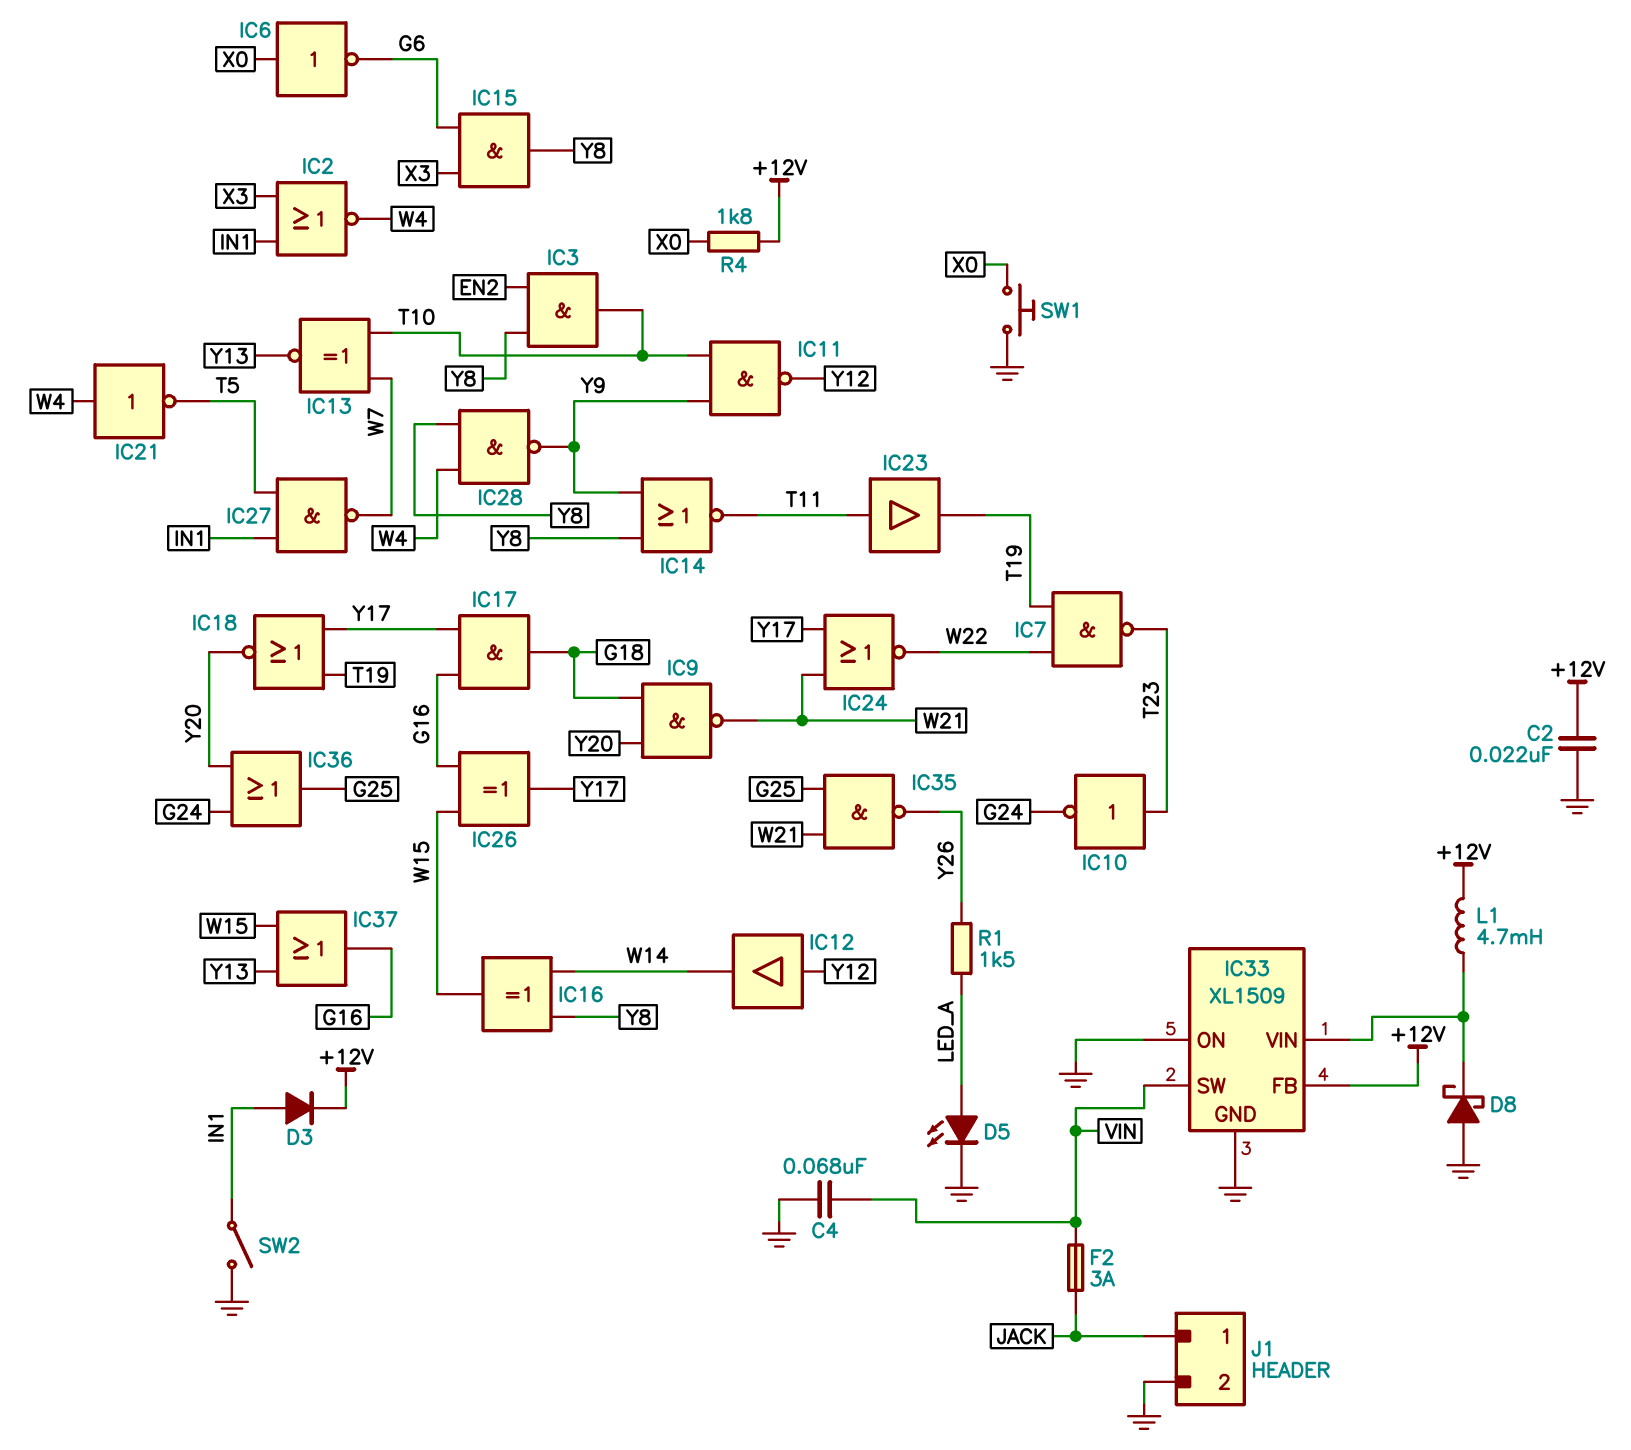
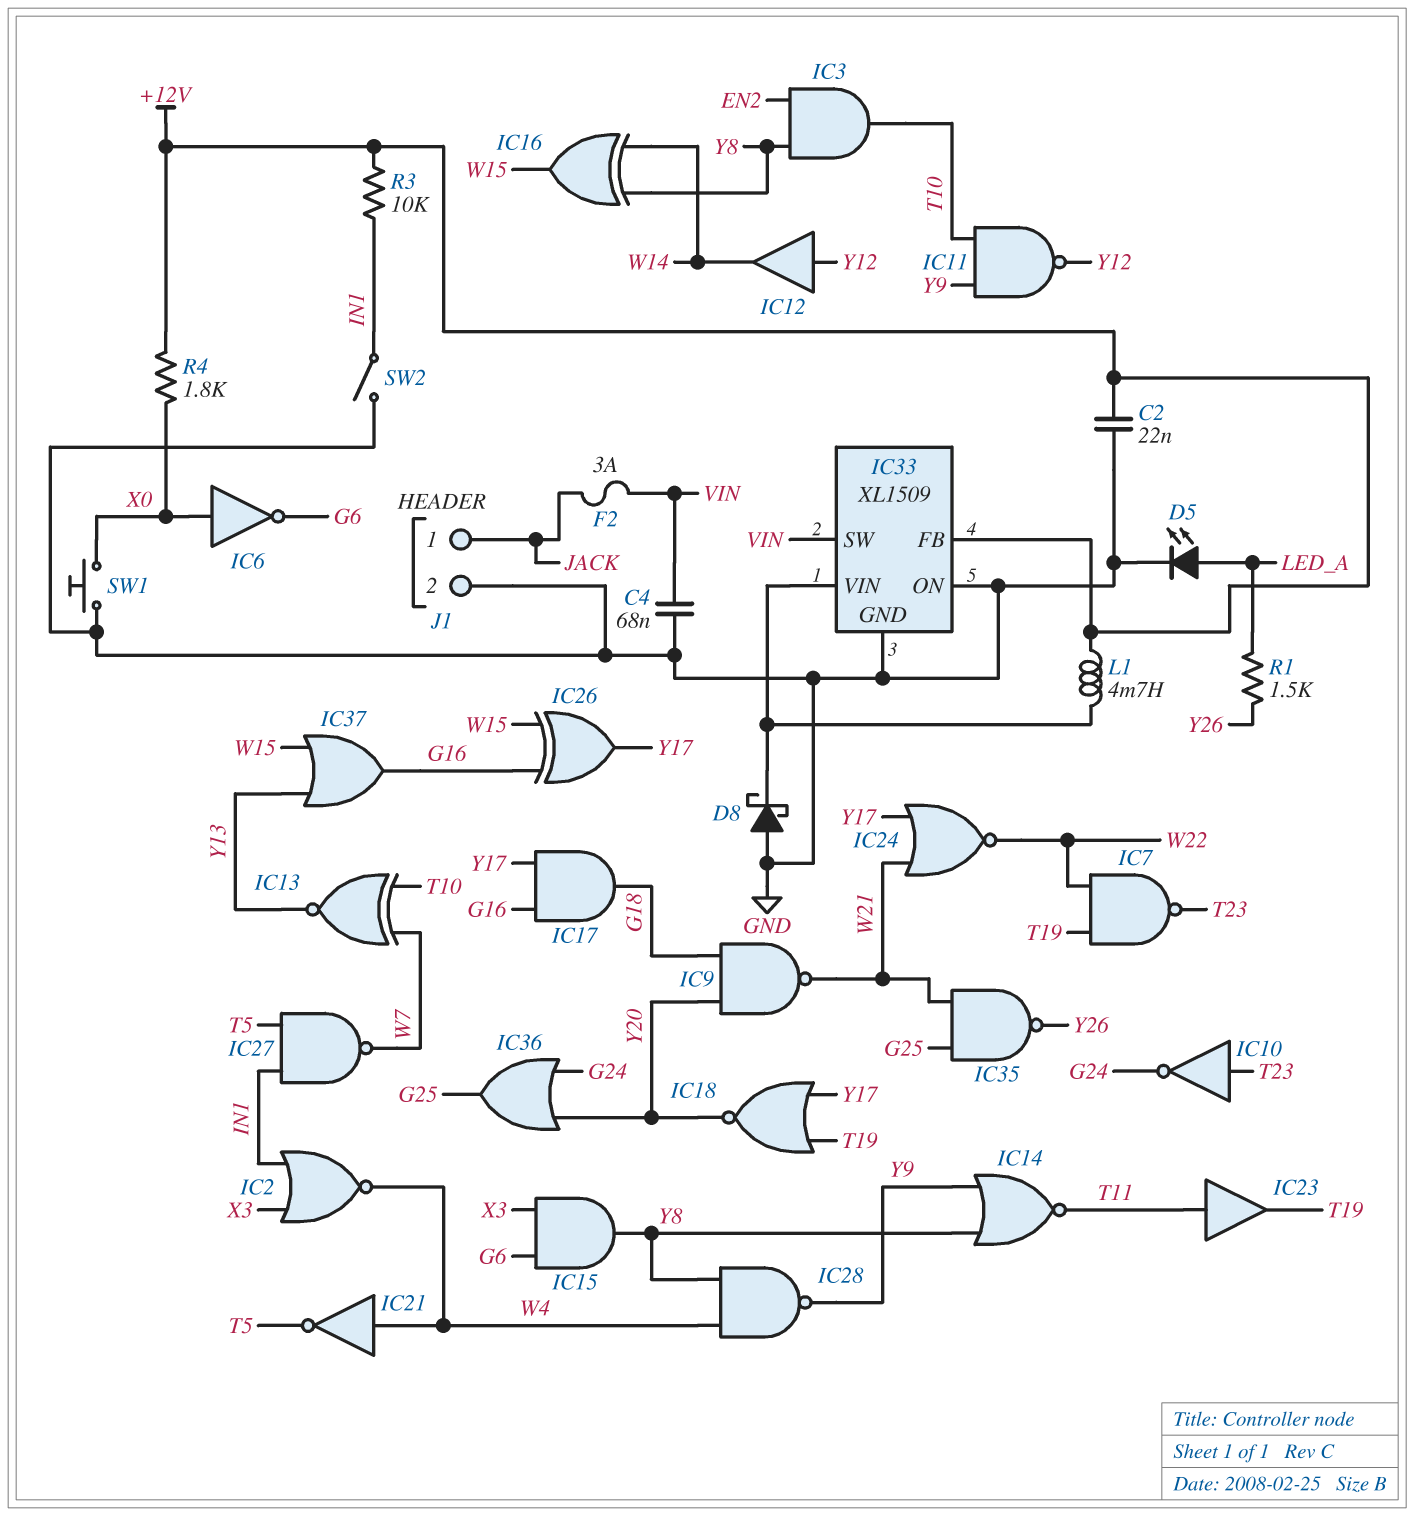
D3: diode (A IN1, K +12V) -> none
R3: none -> 10k (+12V, IN1)

